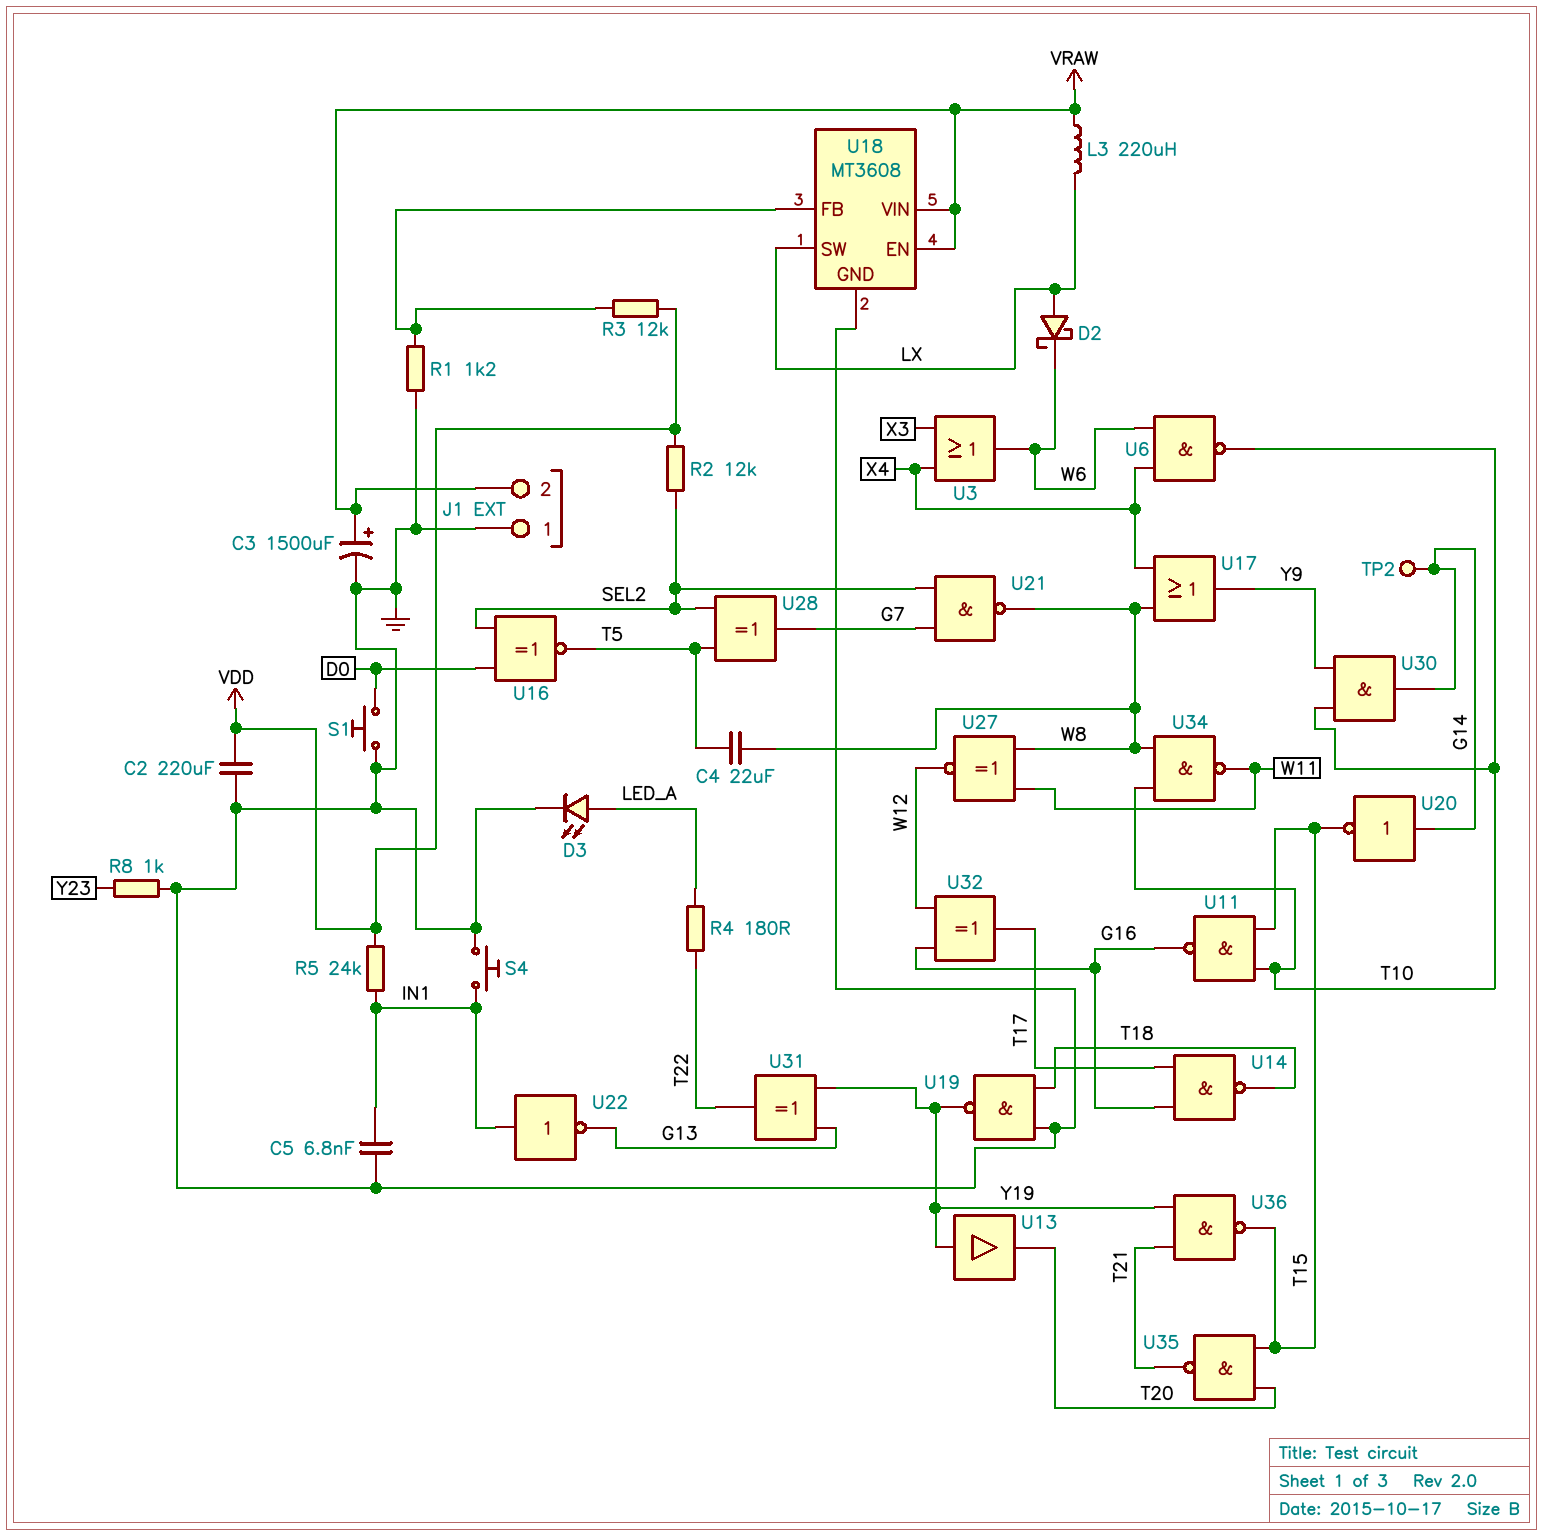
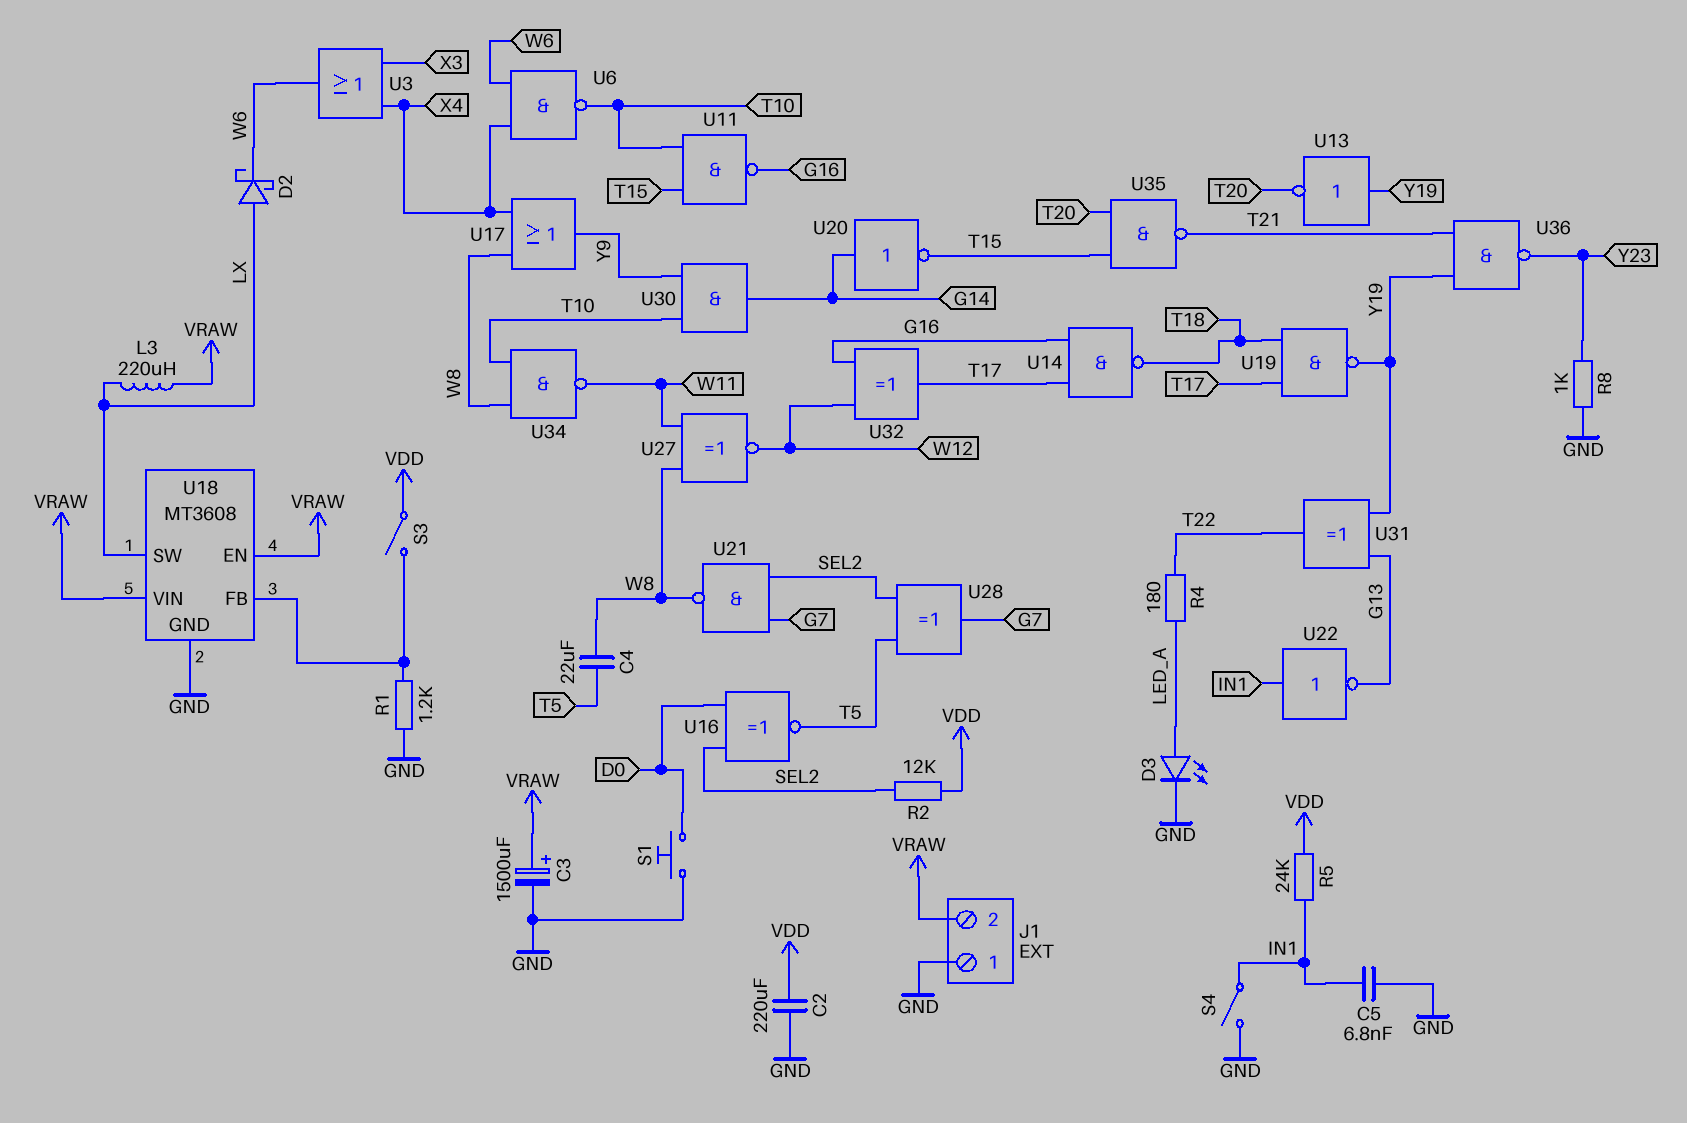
R3: 12k (U18/FB, VDD) -> none
S3: none -> switch (U18/FB, VDD)
S4: button (GND, IN1) -> switch (GND, IN1)
TP2: test point (G14) -> none
U13: buffer (in Y19, out T20) -> NOT (in Y19, out T20)
U19: NAND (in GND, in T18, out Y19) -> NAND (in T17, in T18, out Y19)
U36: NAND (in T21, in Y19, out T15) -> NAND (in T21, in Y19, out Y23)

